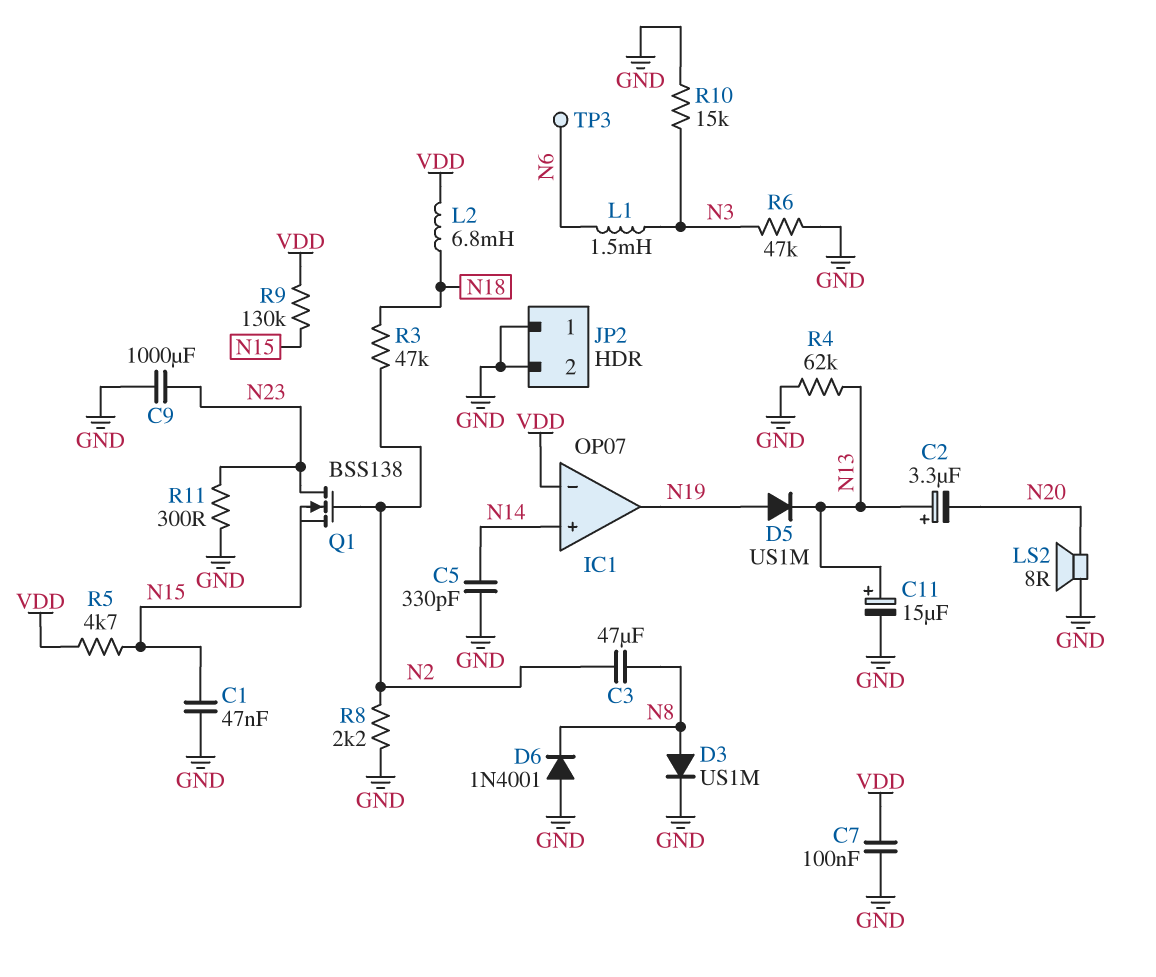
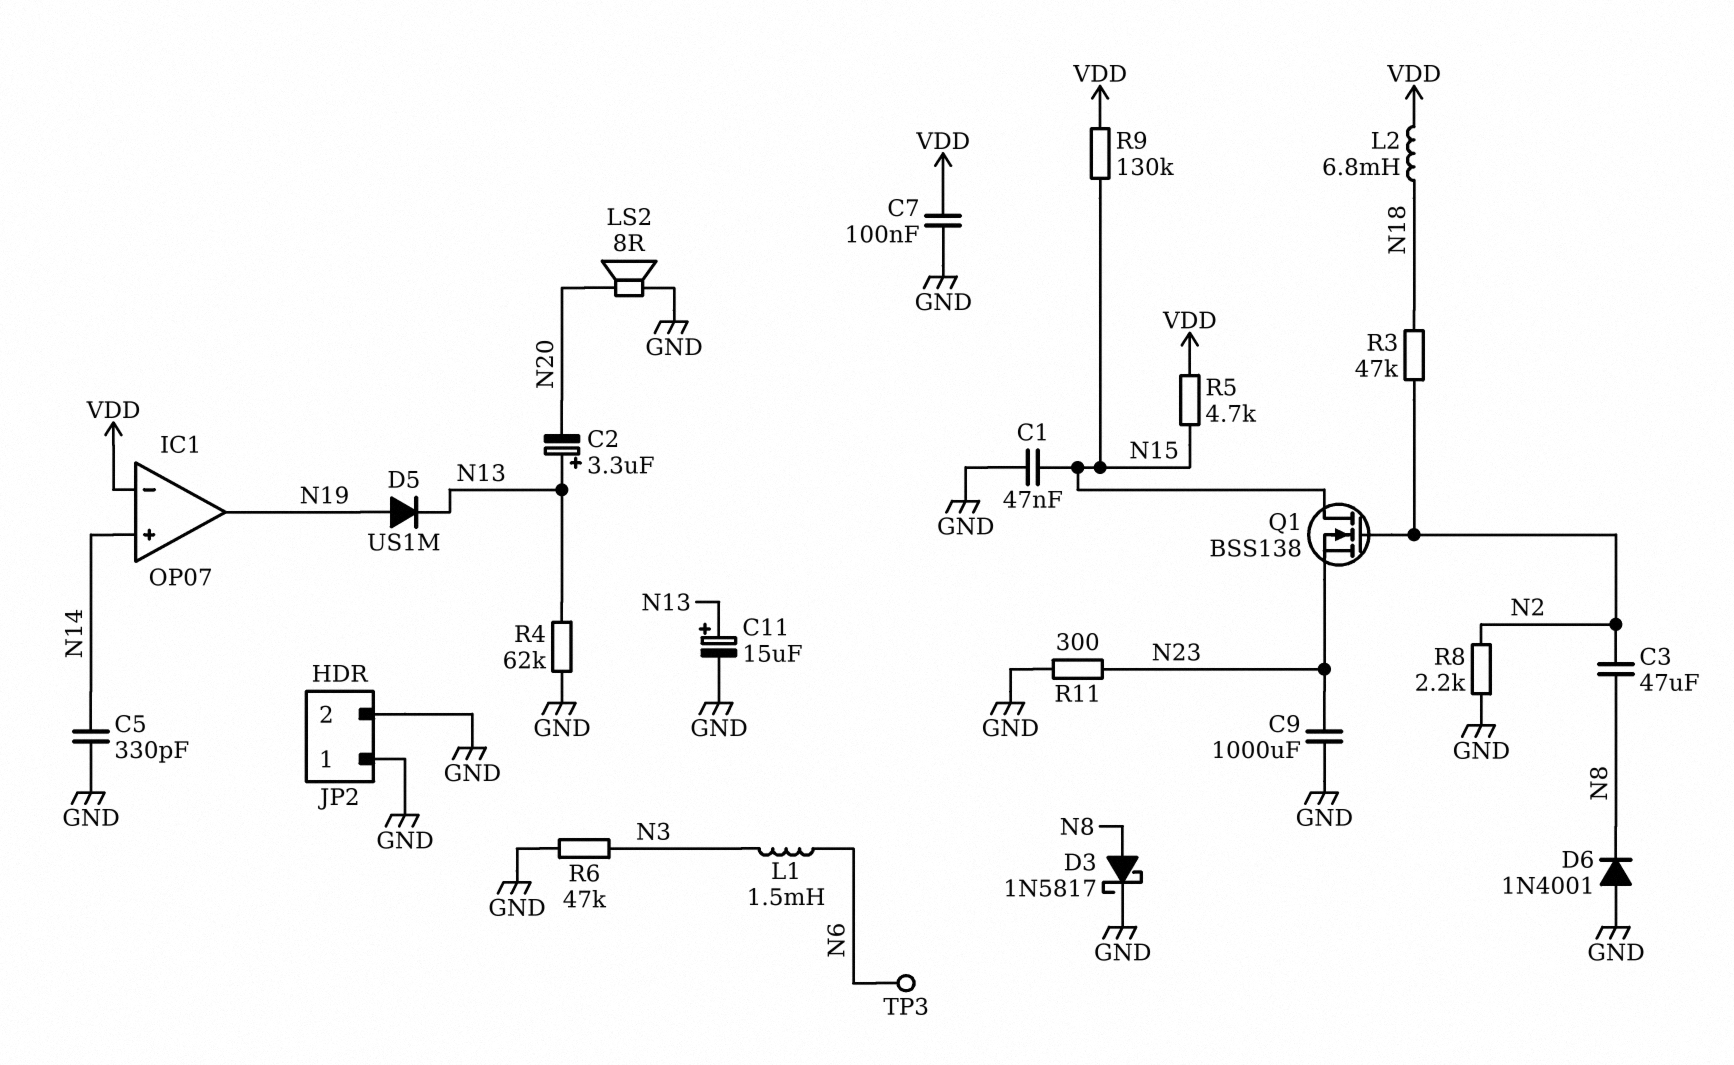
D3: diode US1M (A N8, K GND) -> schottky 1N5817 (A N8, K GND)
Q1: NMOS BSS138 (G N2, D N23, S N15) -> NMOS BSS138 (G N2, D N15, S N23)
R10: 15k (GND, N3) -> none

